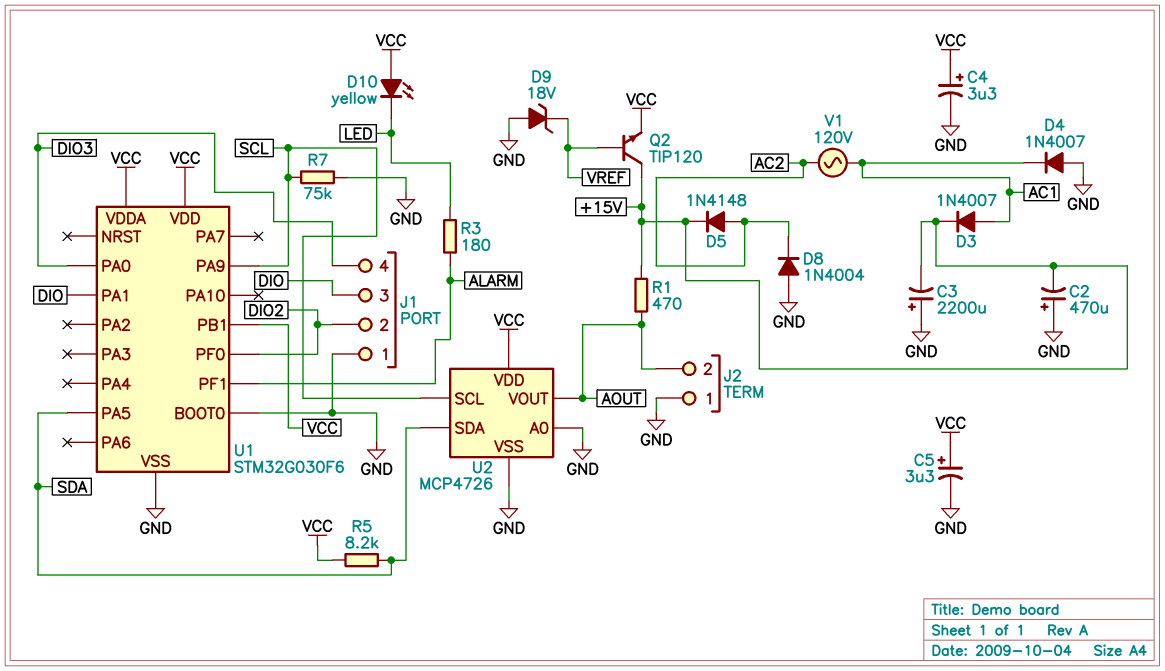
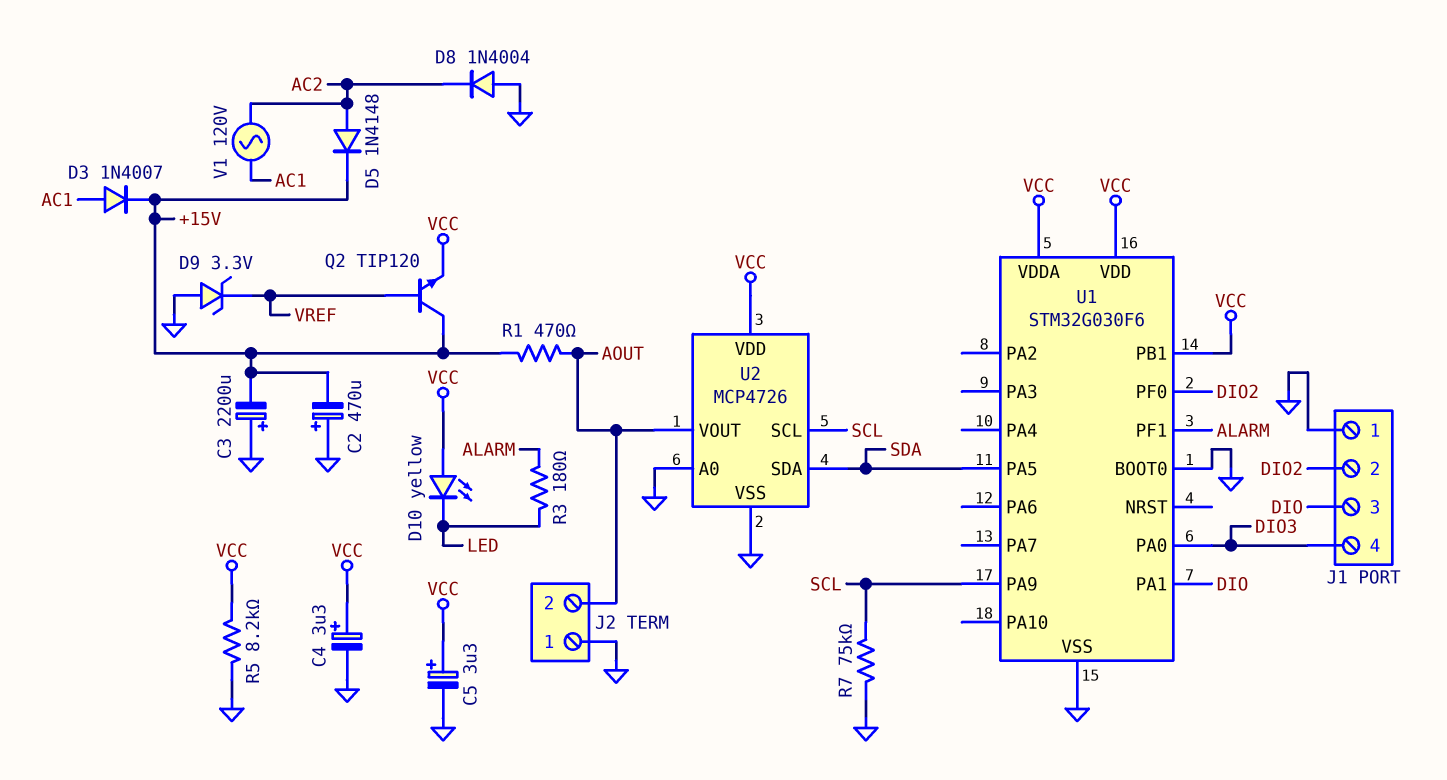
D4: diode 1N4007 (A GND, K AC1) -> none
D9: zener 18V (A GND, K VREF) -> zener 3.3V (A GND, K VREF)
R5: 8.2k (SDA, VCC) -> 8.2k (GND, VCC)

